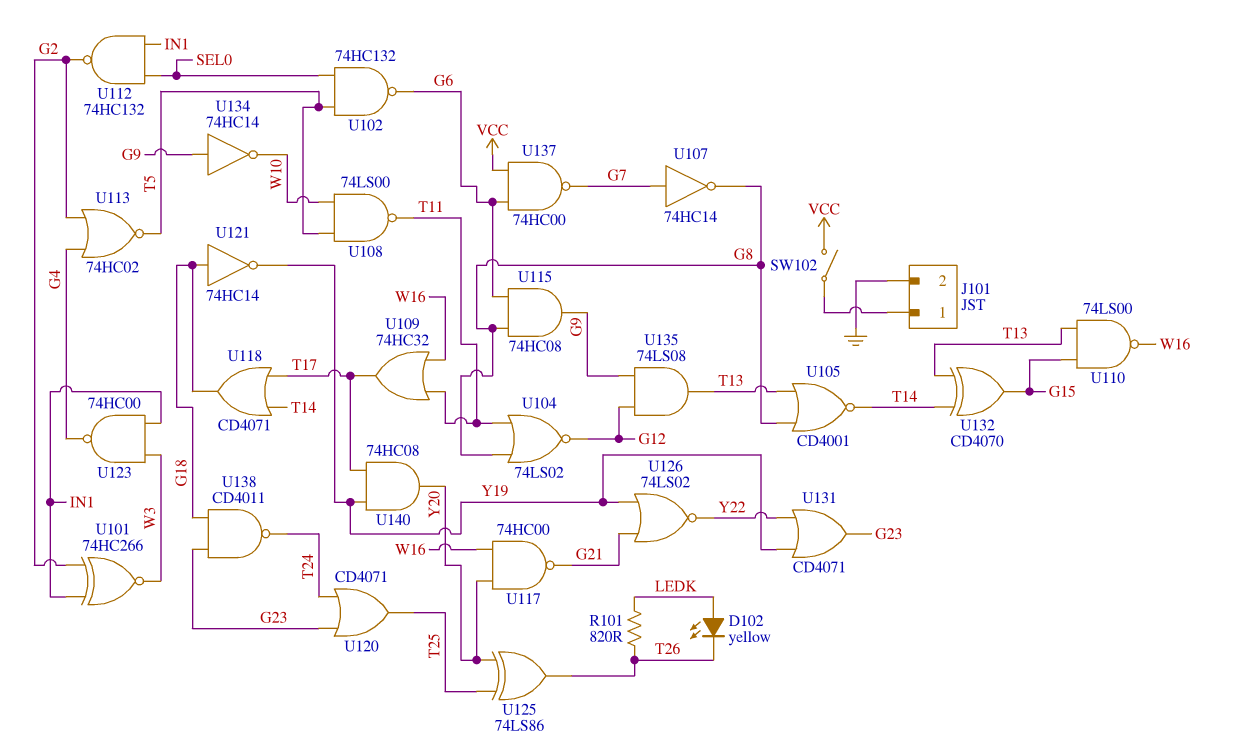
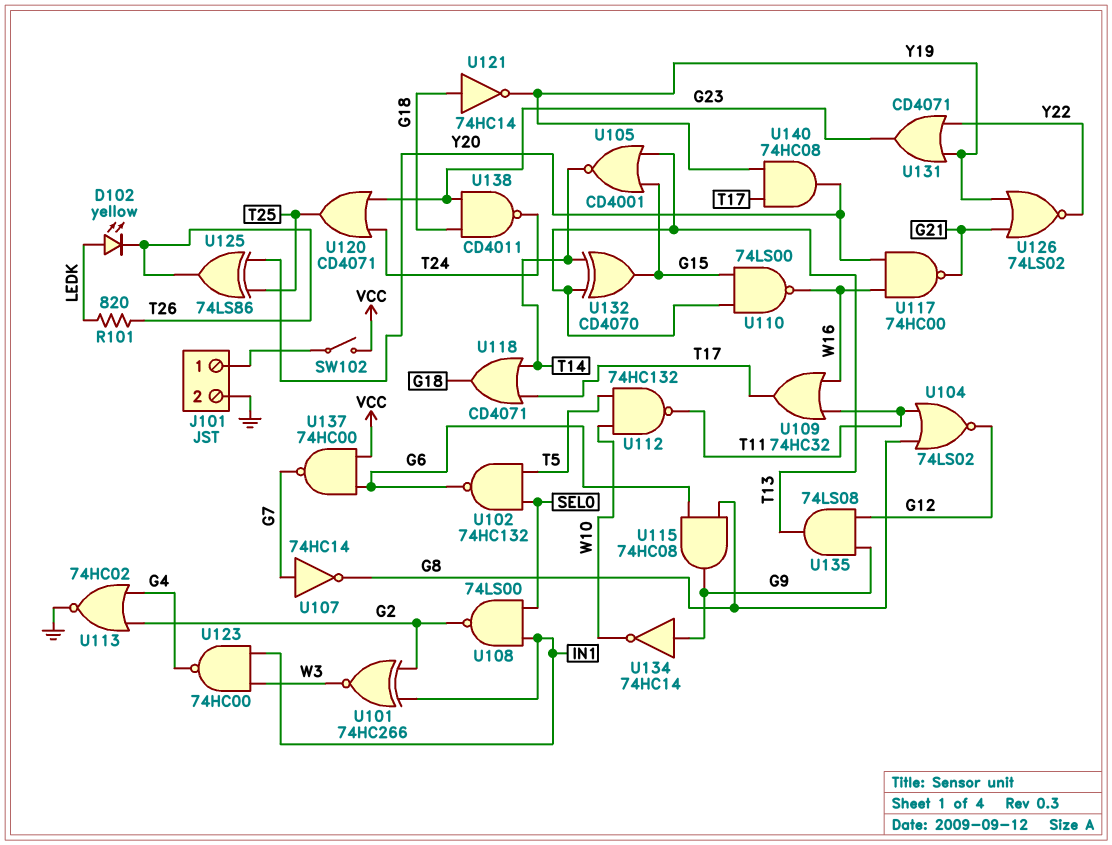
U105: NOR CD4001 (in G8, in T13, out T14) -> NOR CD4001 (in G15, in T13, out T14)
U108: NAND 74LS00 (in T5, in W10, out T11) -> NAND 74LS00 (in IN1, in SEL0, out G2)
U112: NAND 74HC132 (in IN1, in SEL0, out G2) -> NAND 74HC132 (in T5, in W10, out T11)
U113: NOR 74HC02 (in G2, in G4, out T5) -> NOR 74HC02 (in G2, in G4, out GND)

